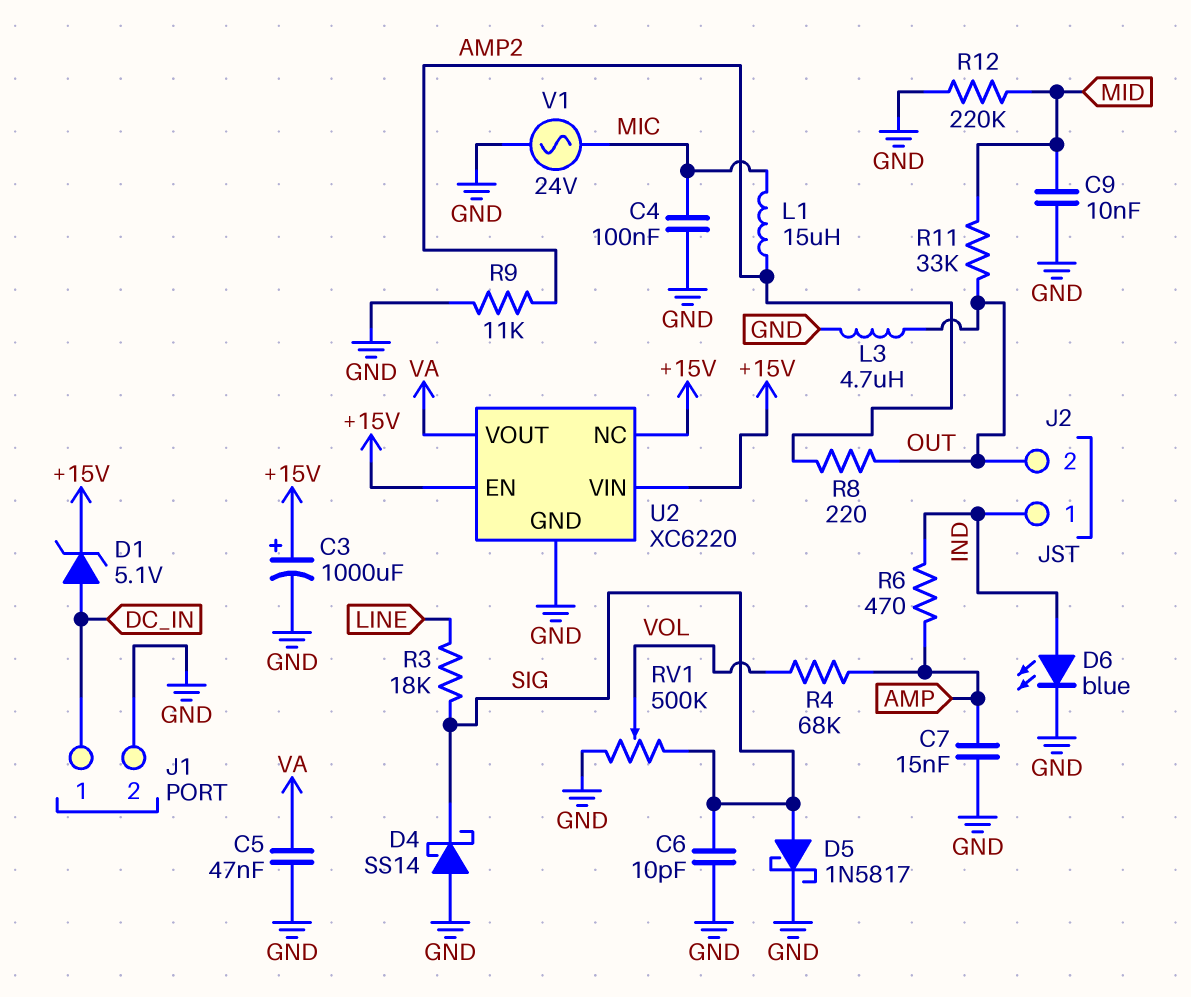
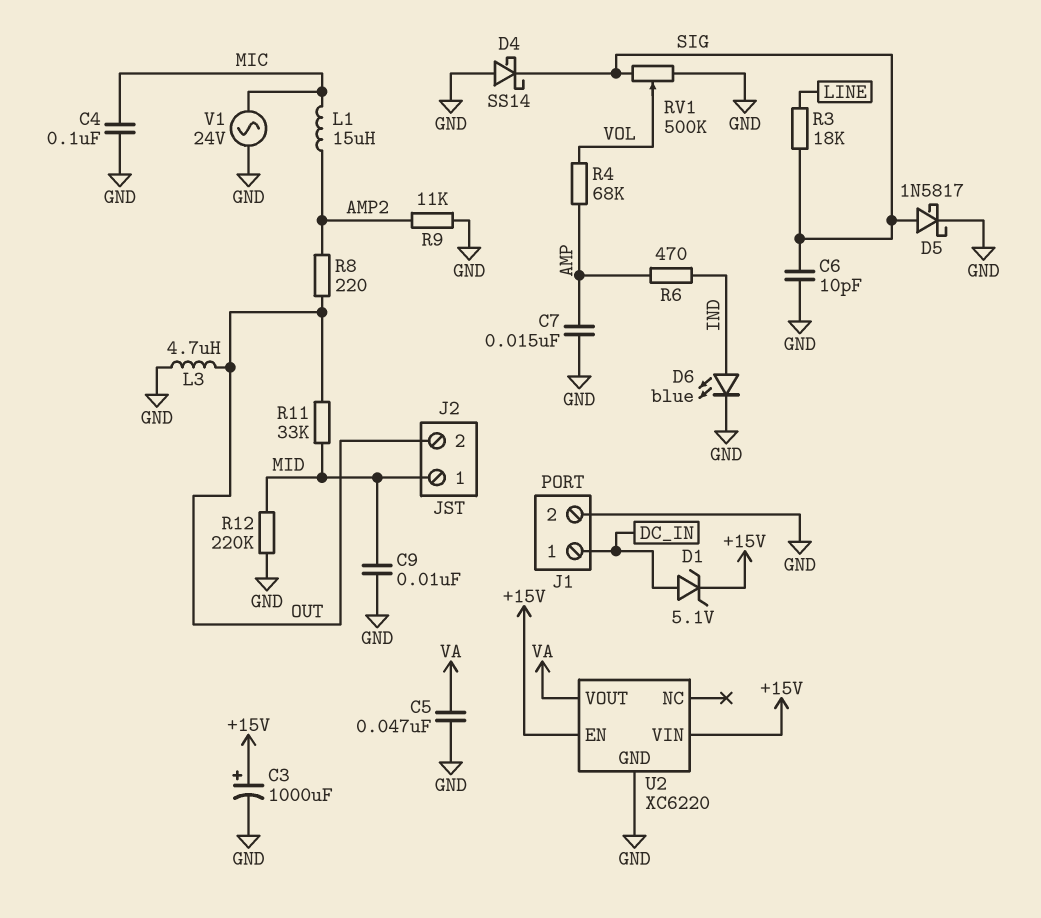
J2 pin 1: IND -> MID
U2 pin NC: +15V -> none

